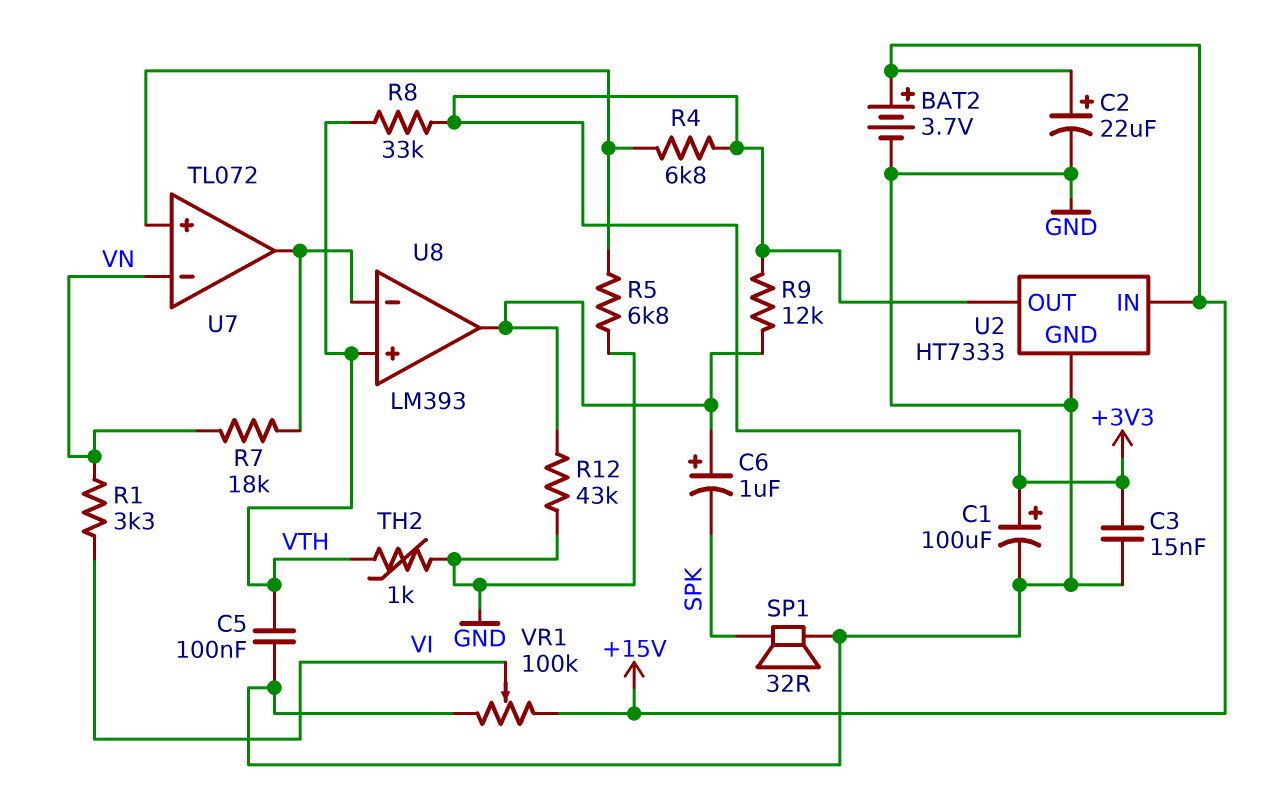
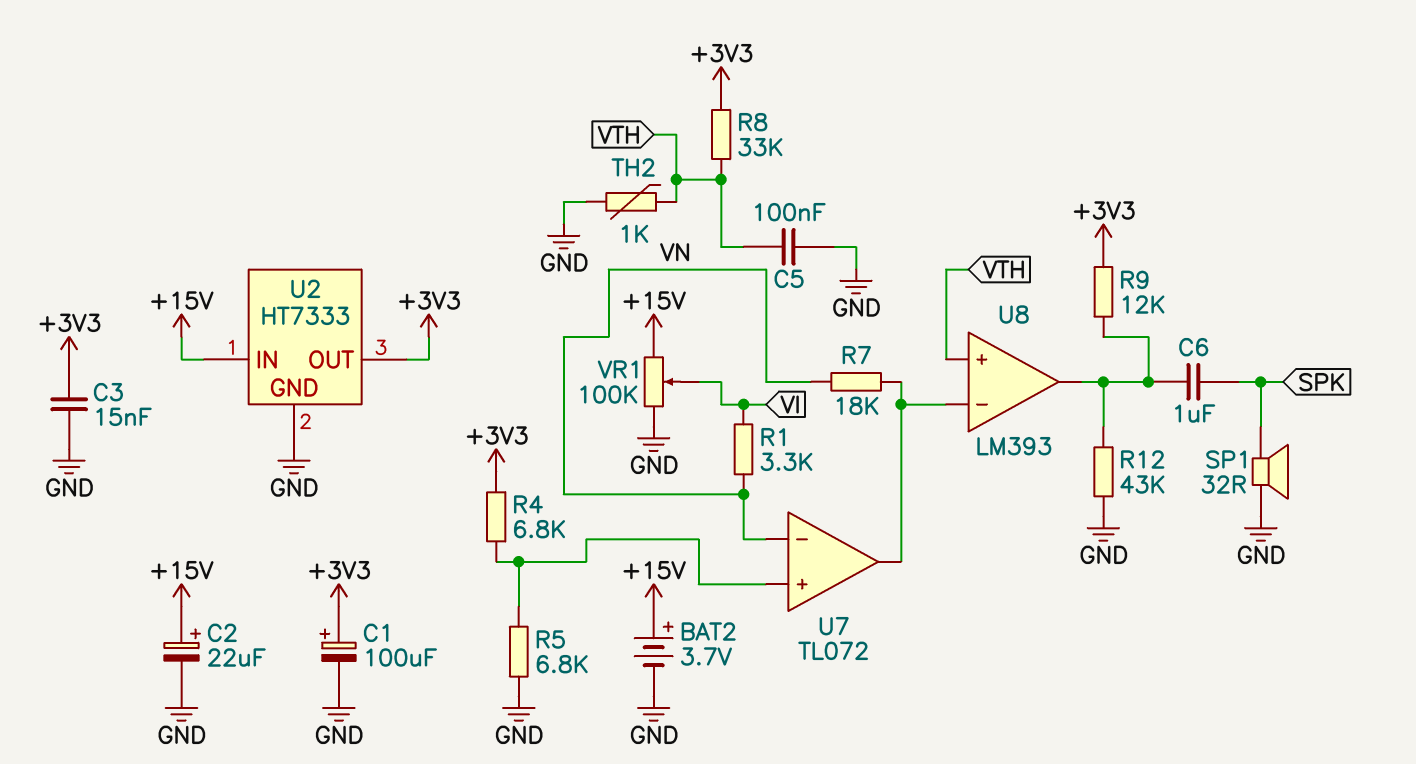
C6: 1uF (plus U8/out, minus SPK) -> 1uF (SPK, U8/out)

